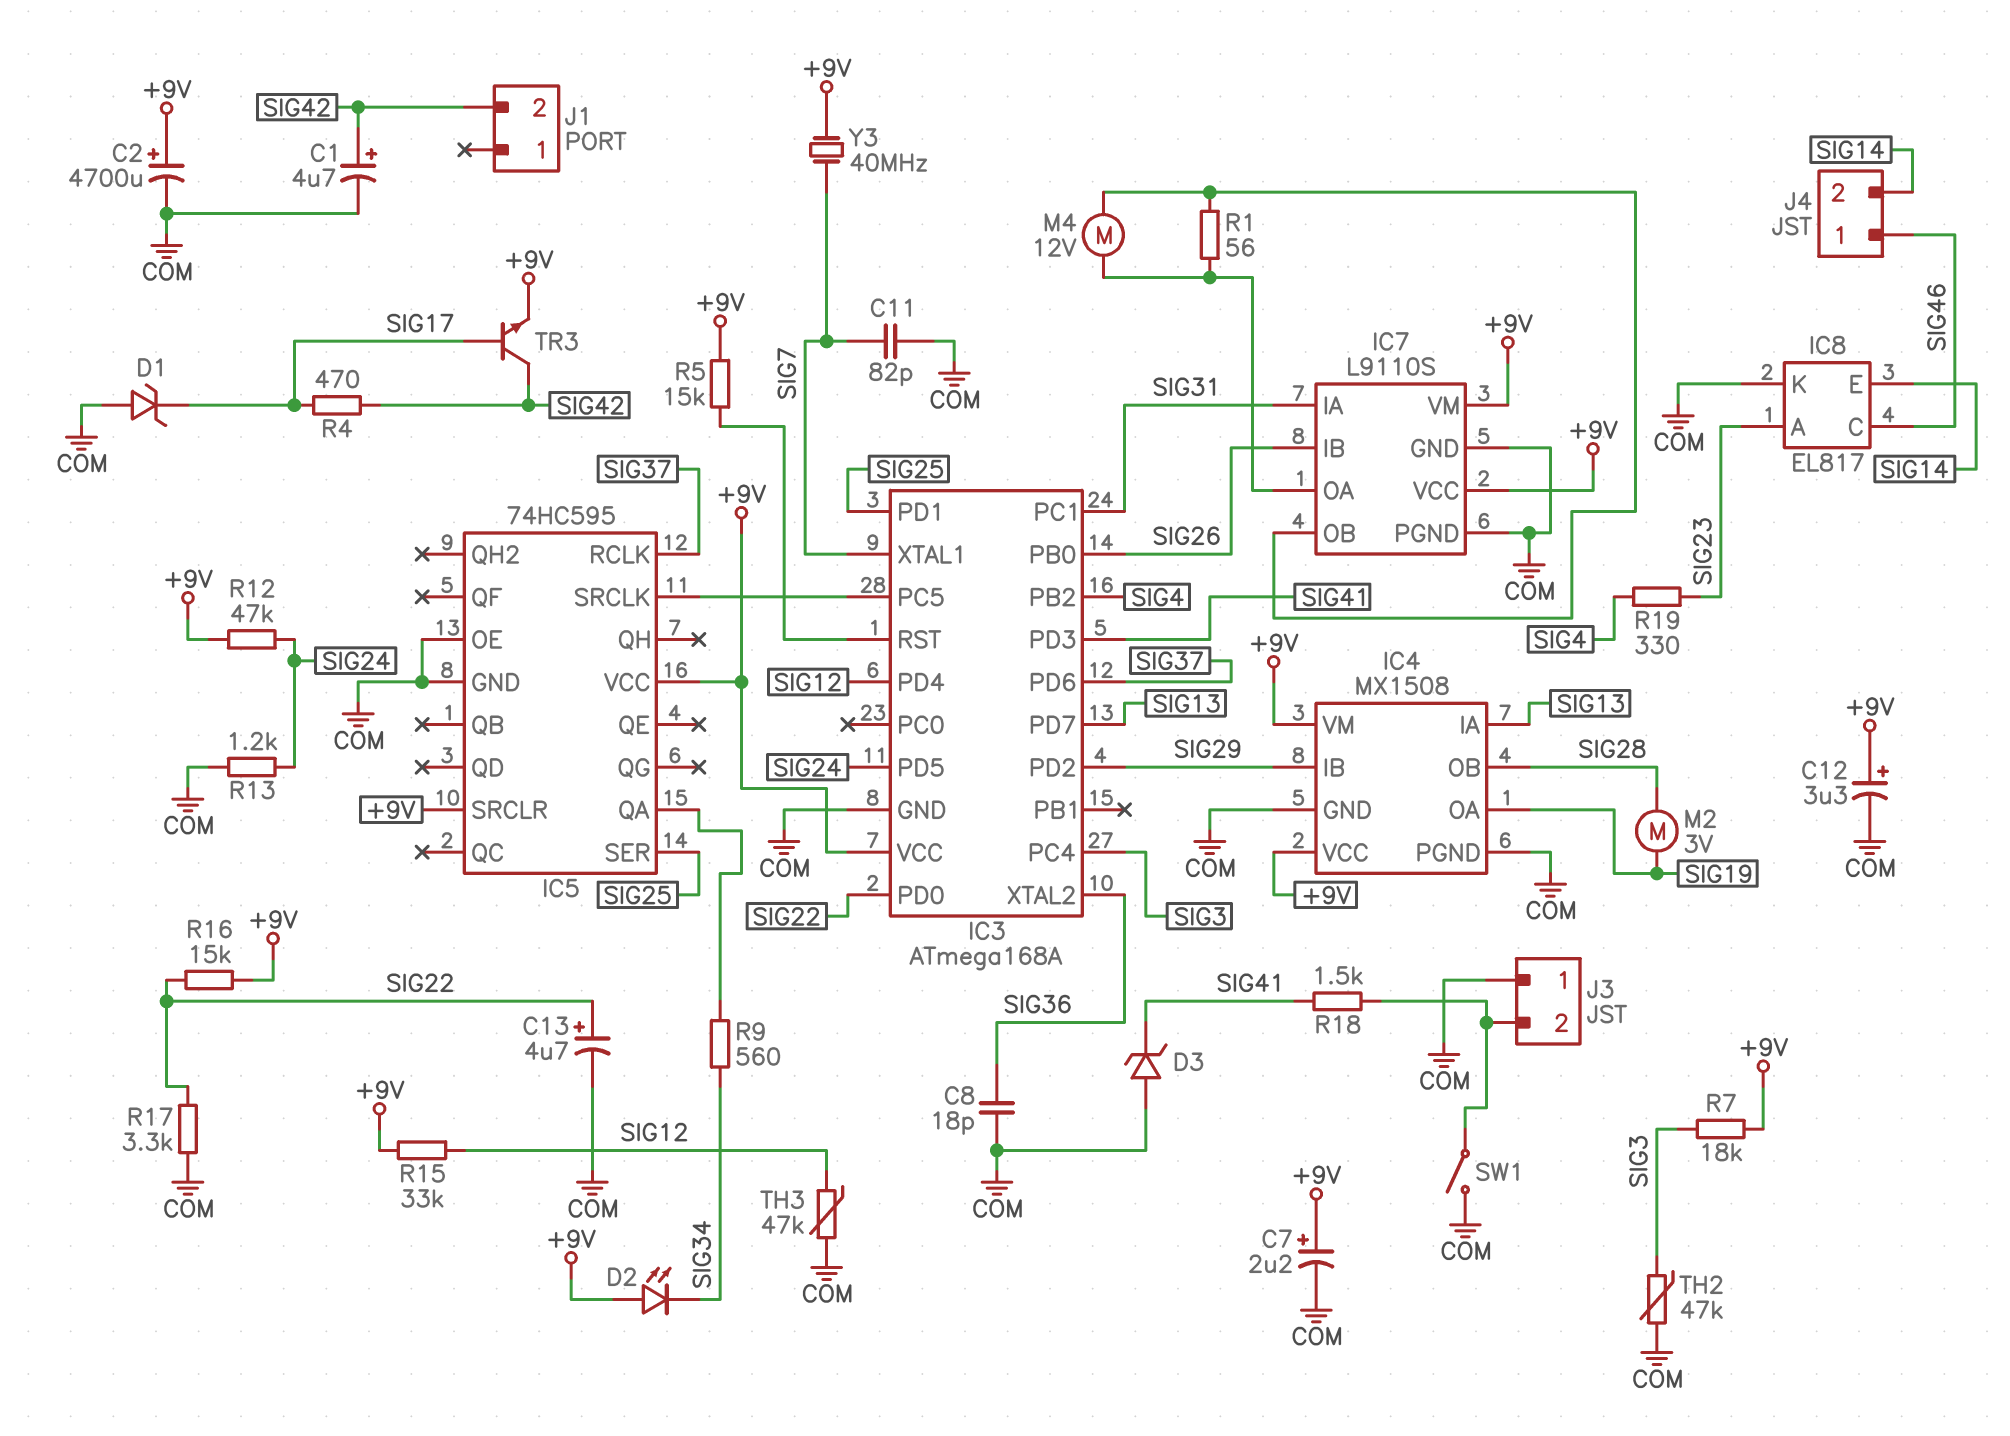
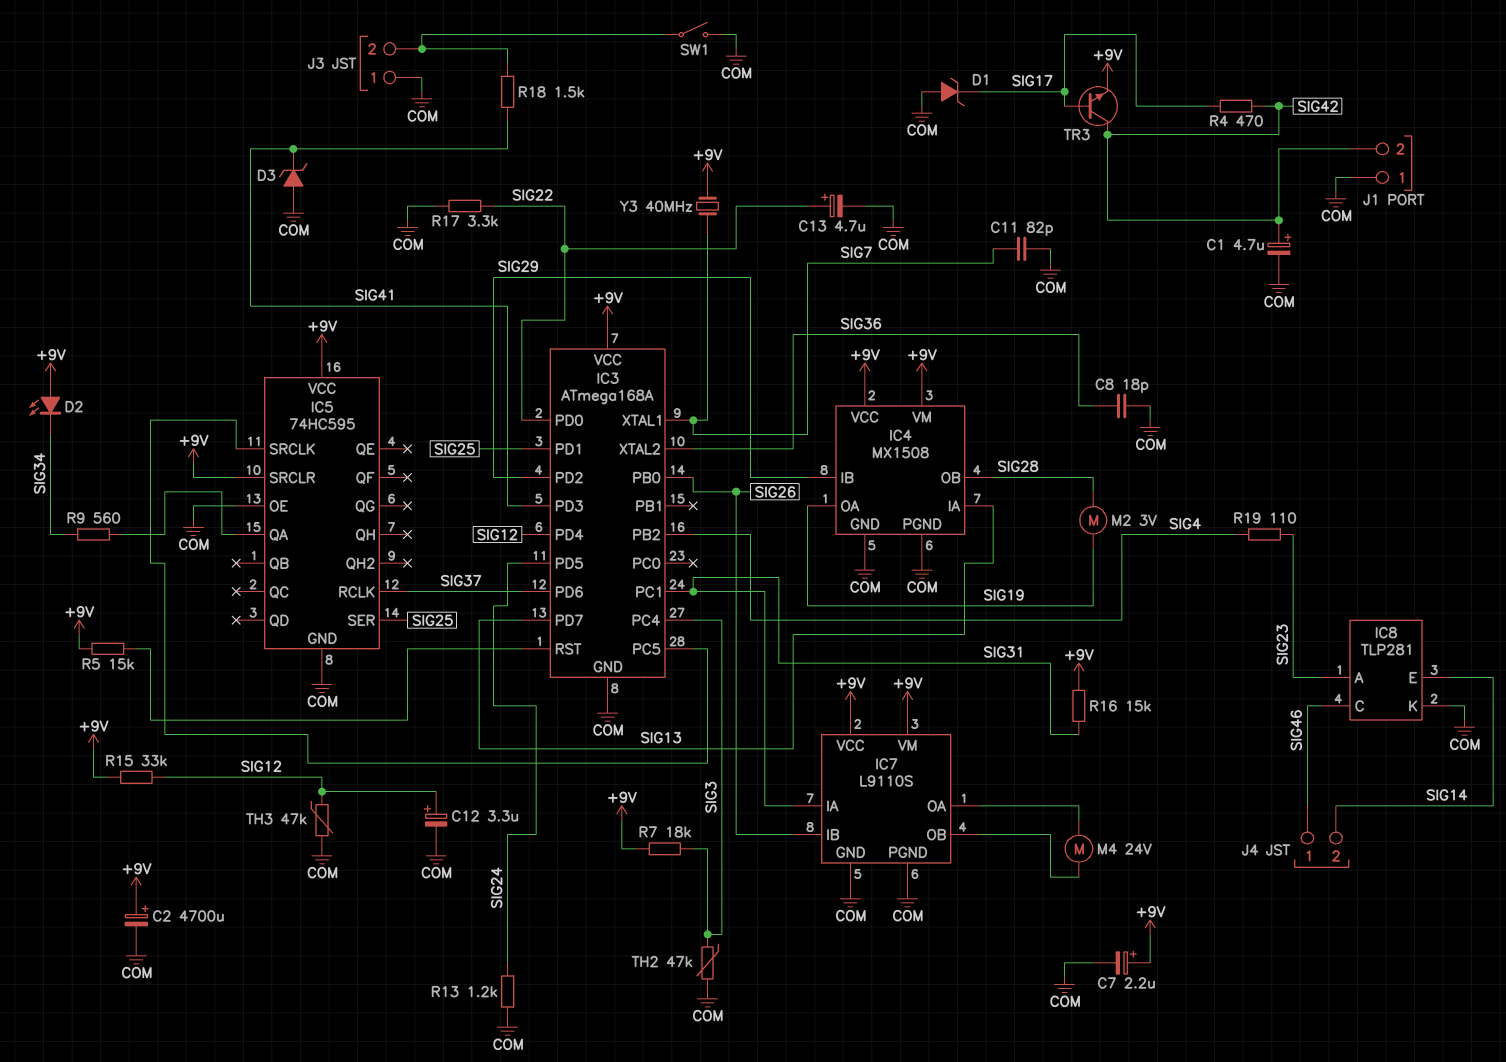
C12: 3.3uF (plus +9V, minus COM) -> 3.3uF (plus SIG12, minus COM)
IC8: EL817 -> TLP281
J1 pin 1: none -> COM
M4: motor 12V (IC7/OA, IC7/OB) -> motor 24V (IC7/OA, IC7/OB)
R1: 56 (IC7/OA, IC7/OB) -> none
R12: 47k (+9V, SIG24) -> none
R16: 15k (+9V, SIG22) -> 15k (+9V, SIG31)
R19: 330 (SIG4, SIG23) -> 110 (SIG4, SIG23)

